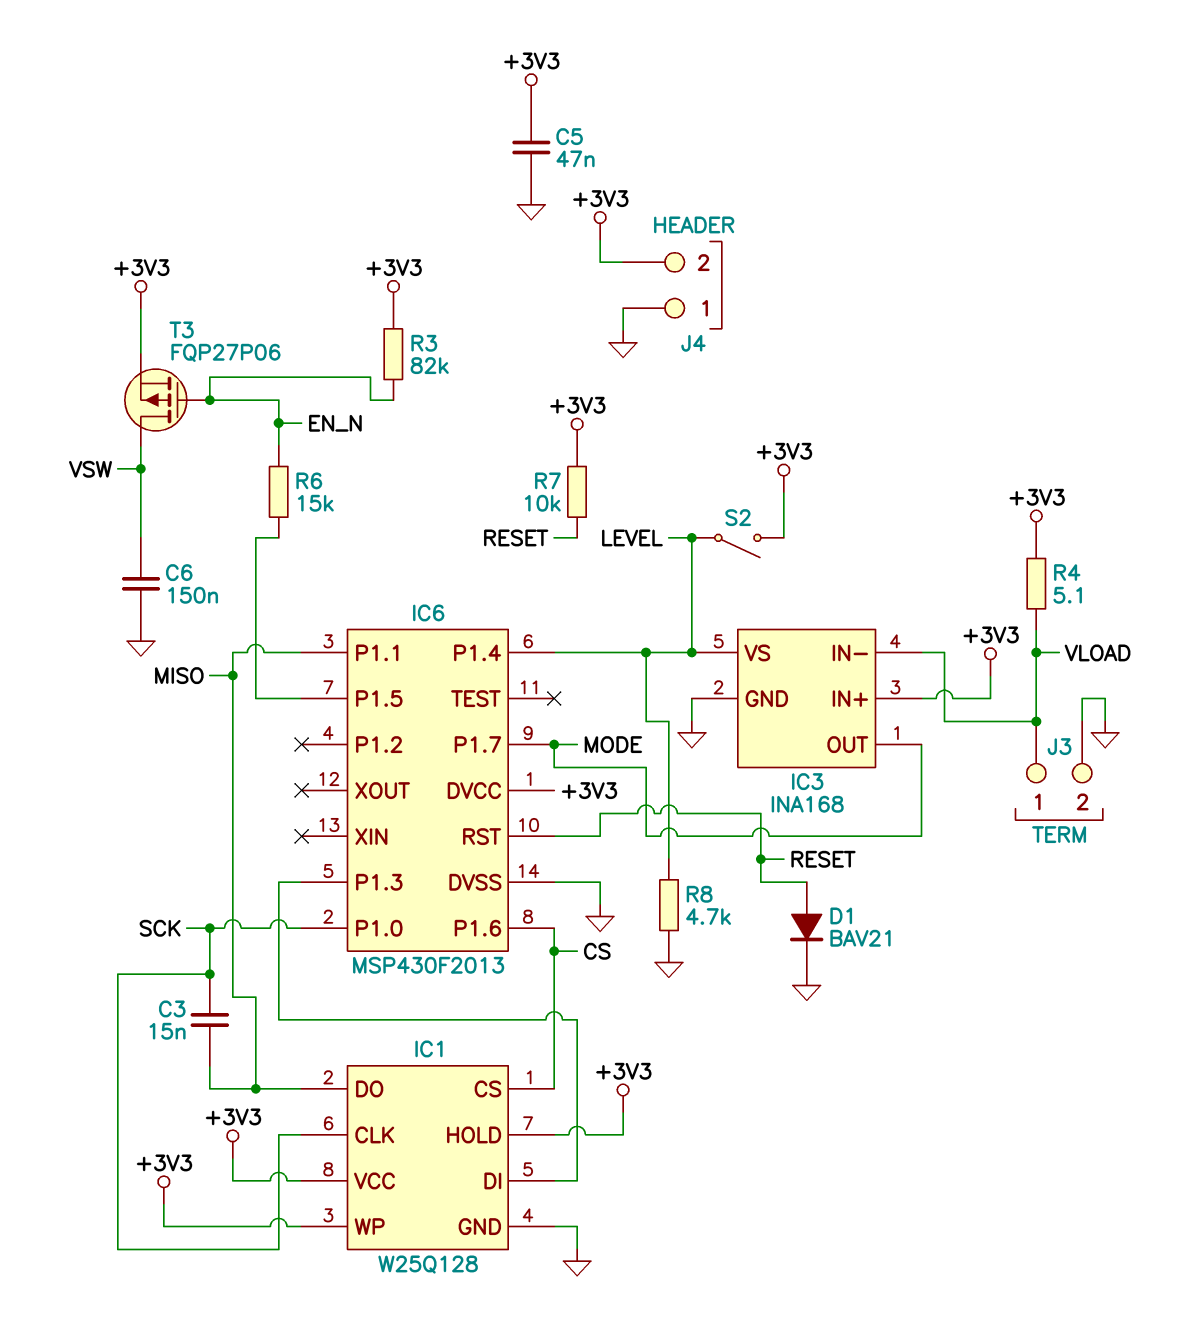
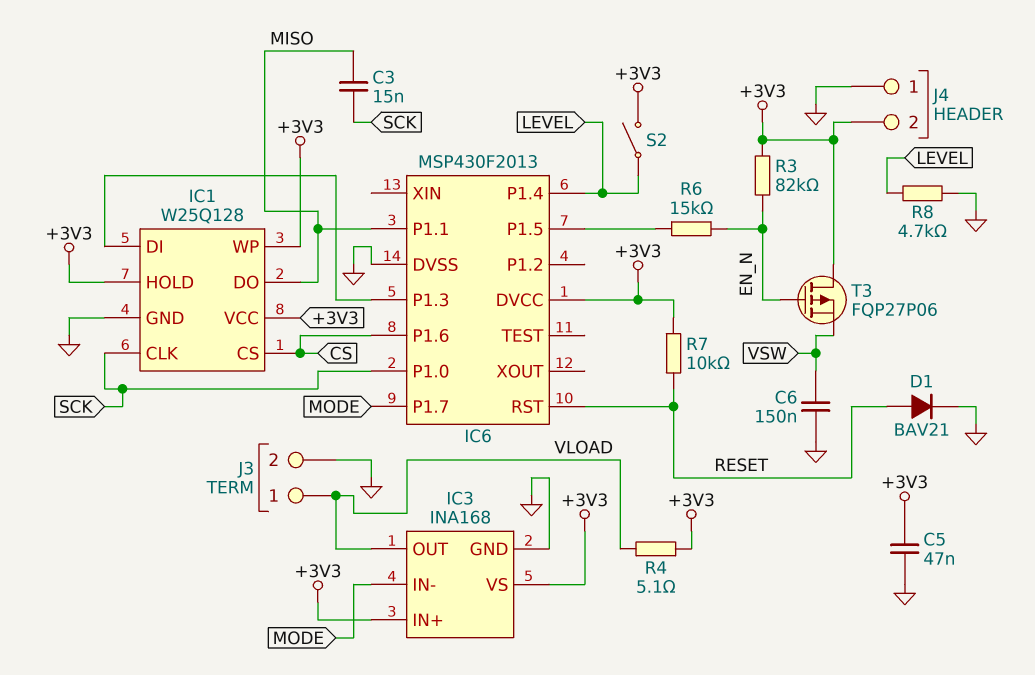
IC3 pin IN-: VLOAD -> MODE
IC3 pin OUT: MODE -> VLOAD
IC3 pin VS: LEVEL -> +3V3
T3: PMOS FQP27P06 (G EN_N, D VSW, S +3V3) -> PMOS FQP27P06 (G EN_N, D +3V3, S VSW)

